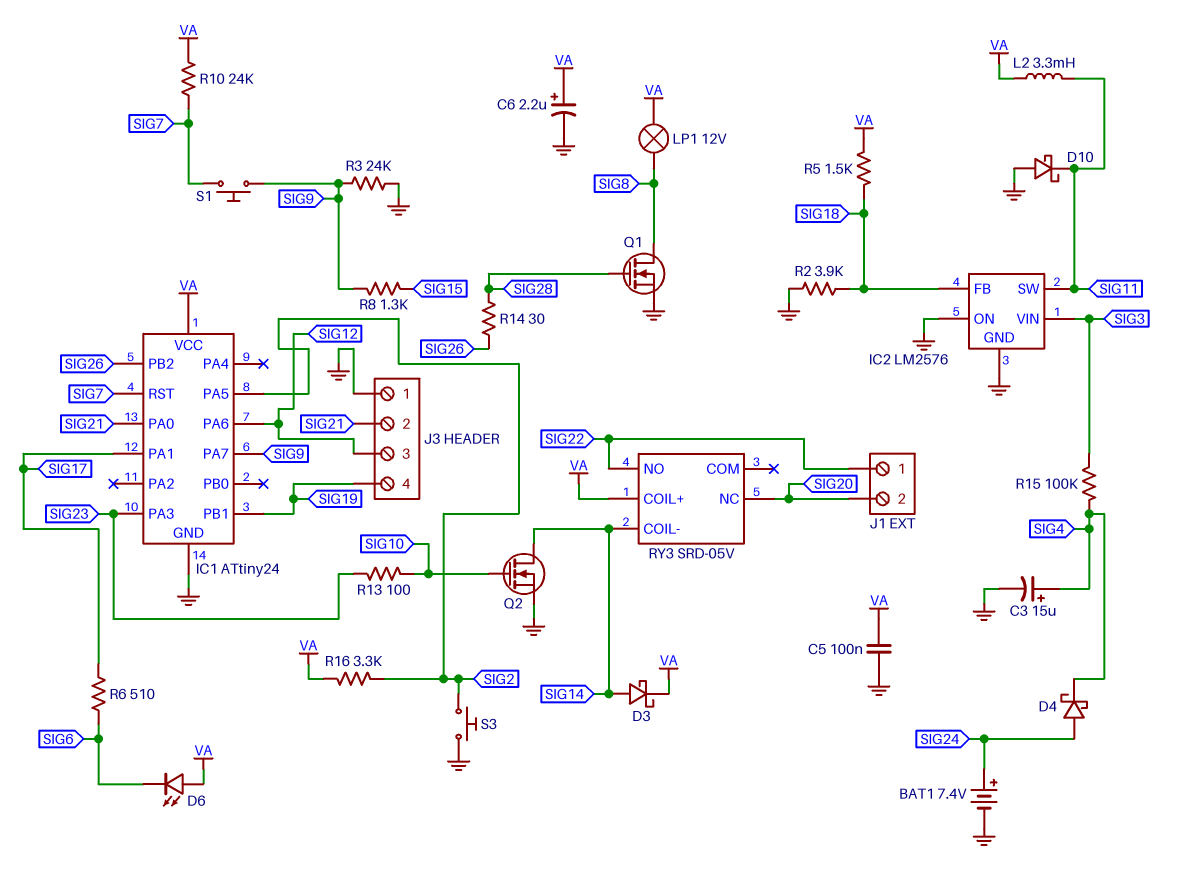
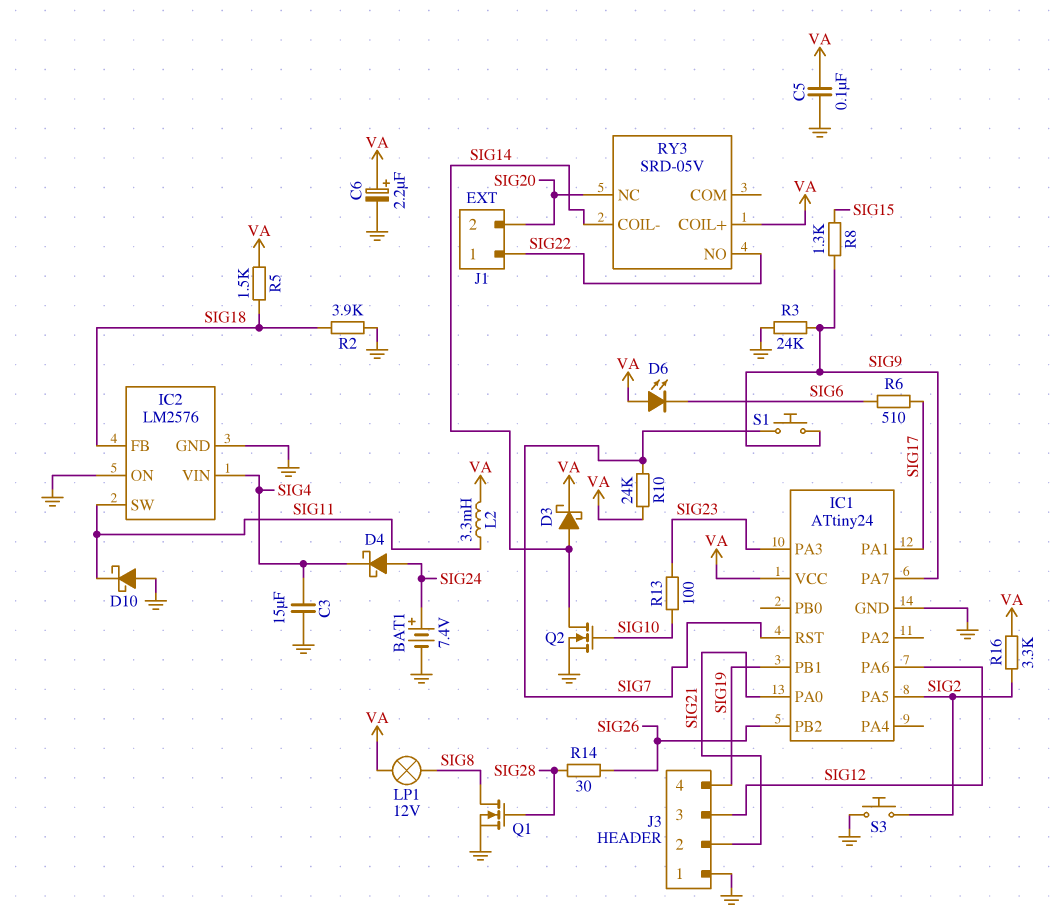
C3: 15uF (plus SIG4, minus GND) -> 15uF (GND, SIG4)
IC2 pin VIN: SIG3 -> SIG4
R15: 100k (SIG3, SIG4) -> none

